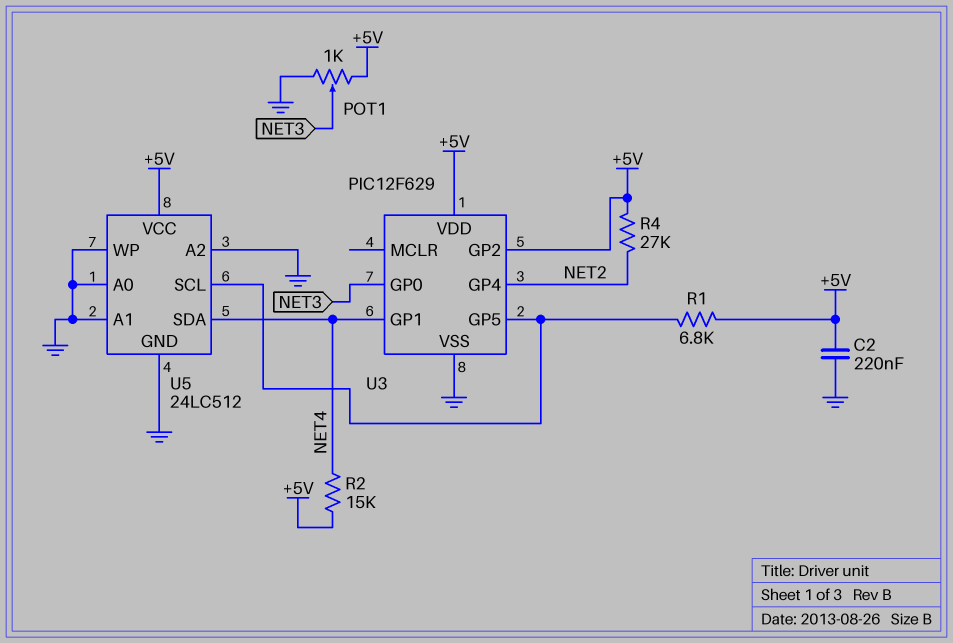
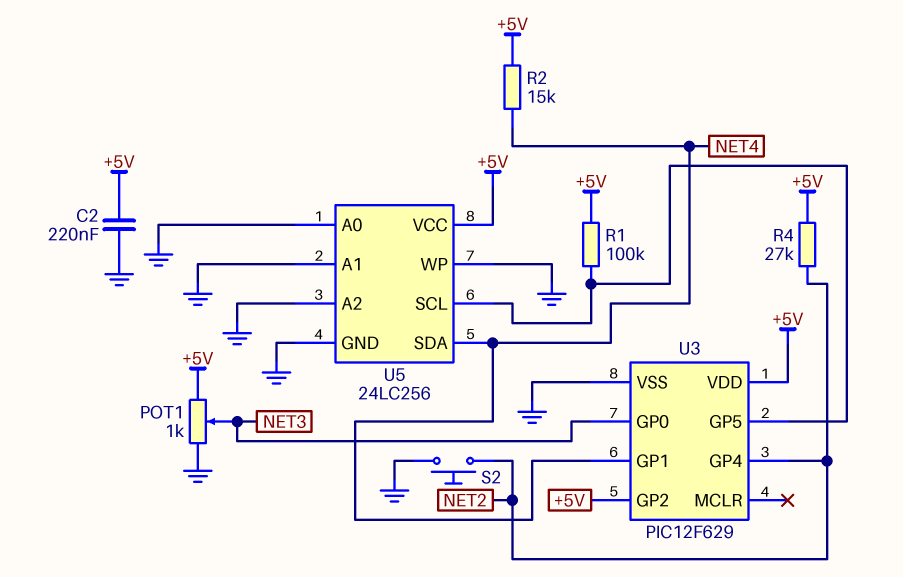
R1: 6.8k (+5V, U3/GP5) -> 100k (+5V, U3/GP5)
S2: none -> button (GND, NET2)
U5: 24LC512 -> 24LC256

